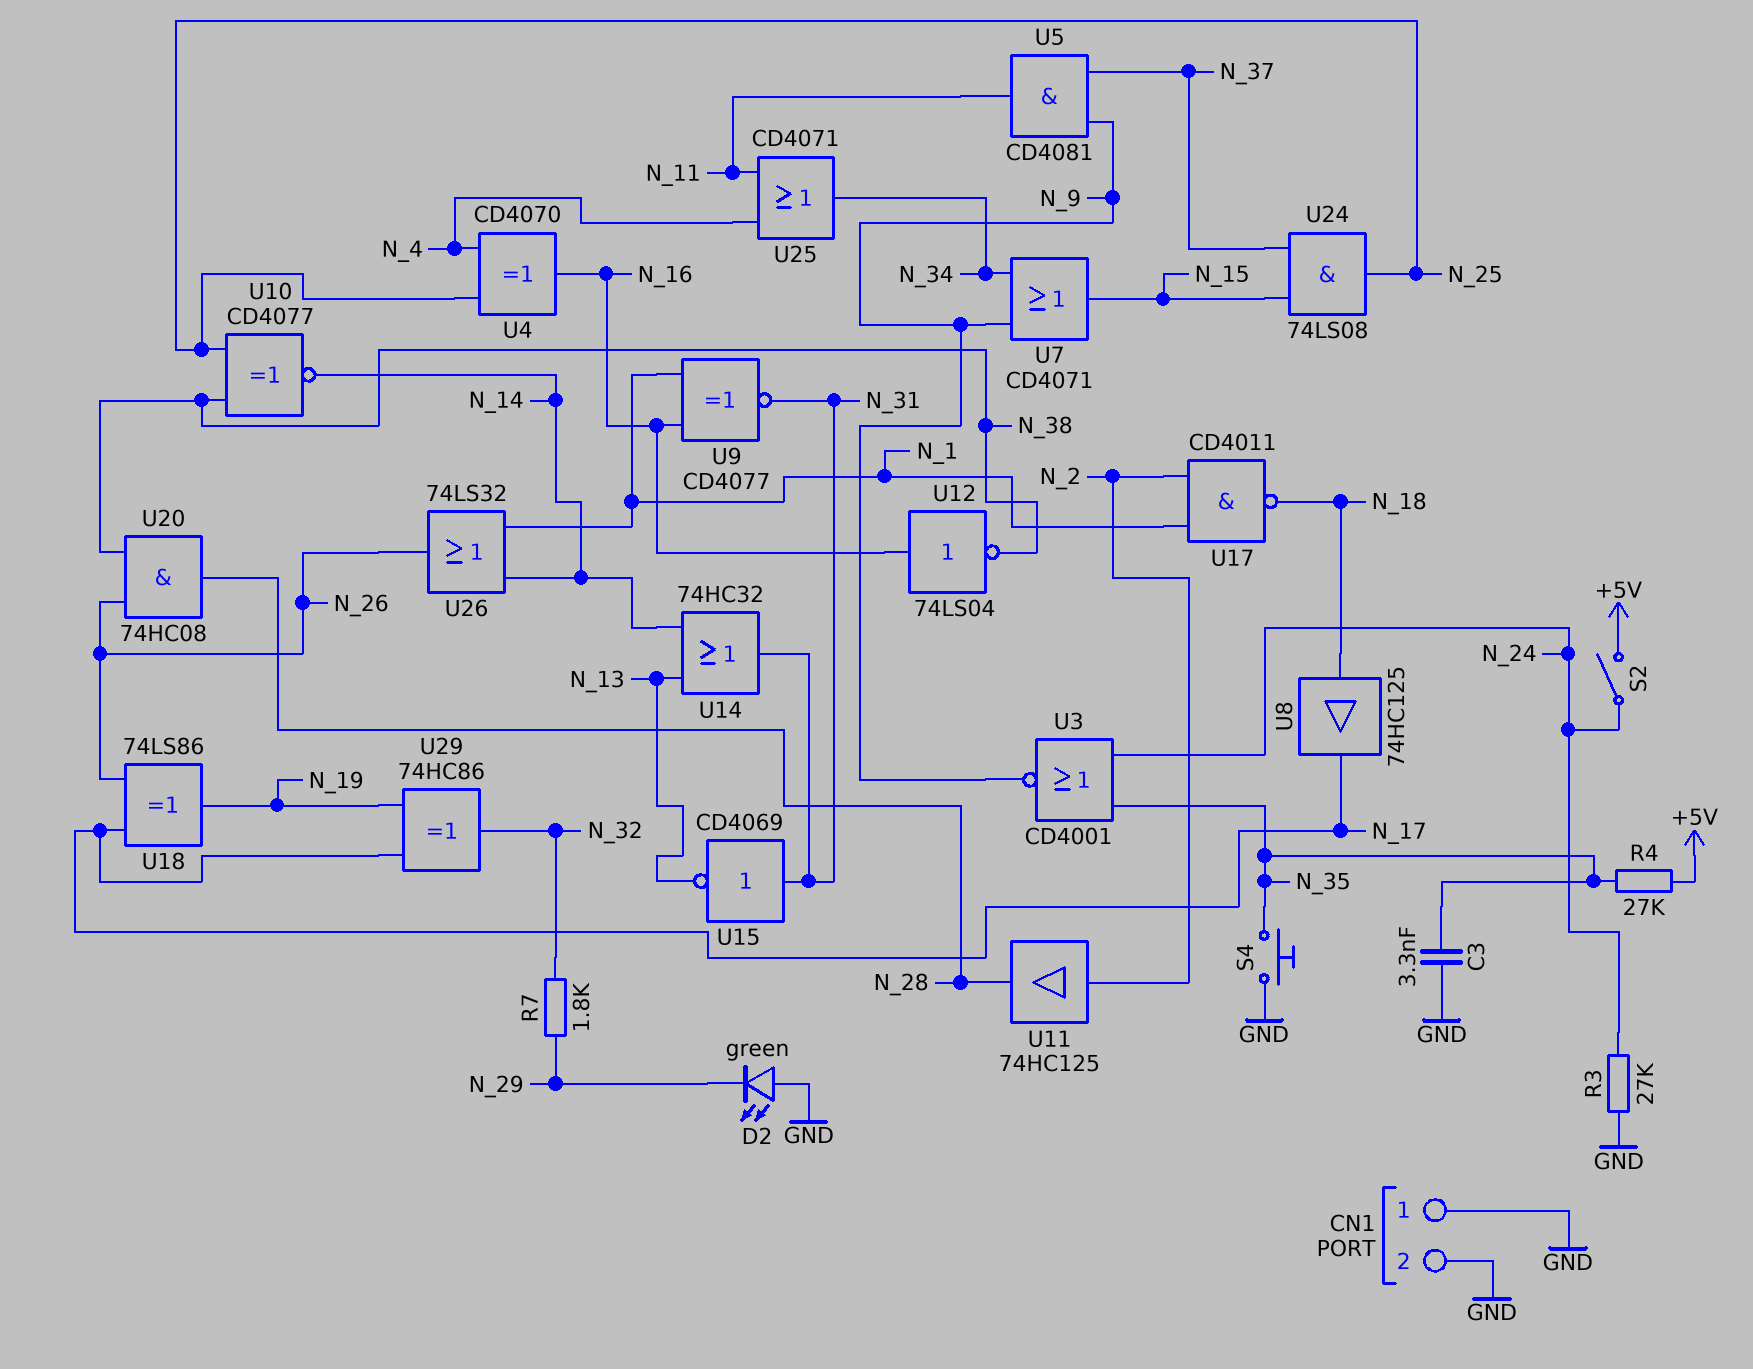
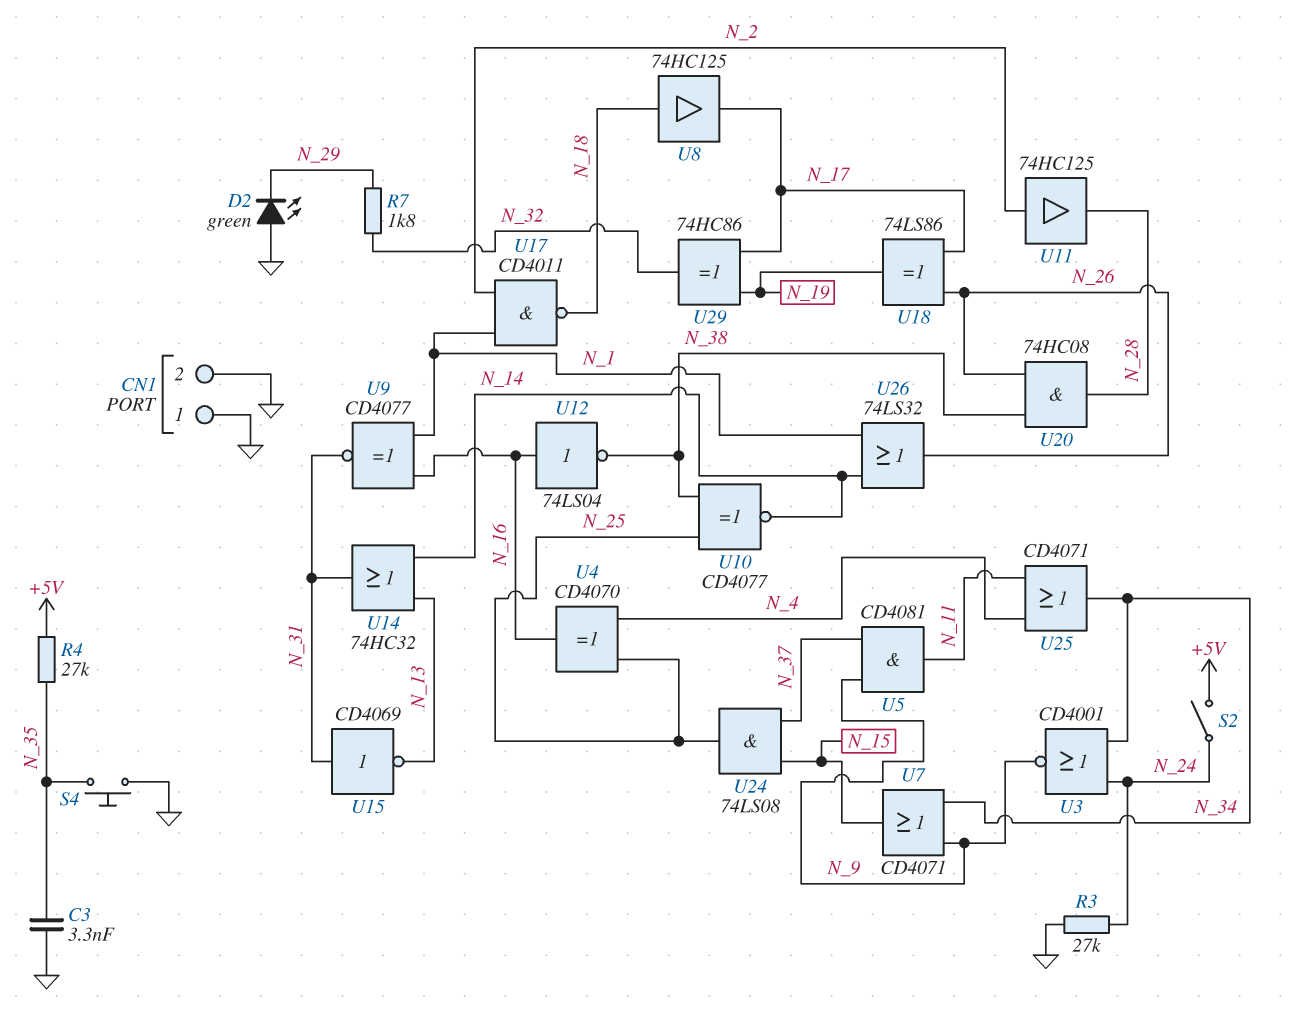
U3: NOR CD4001 (in N_24, in N_35, out N_9) -> NOR CD4001 (in N_24, in N_34, out N_9)

